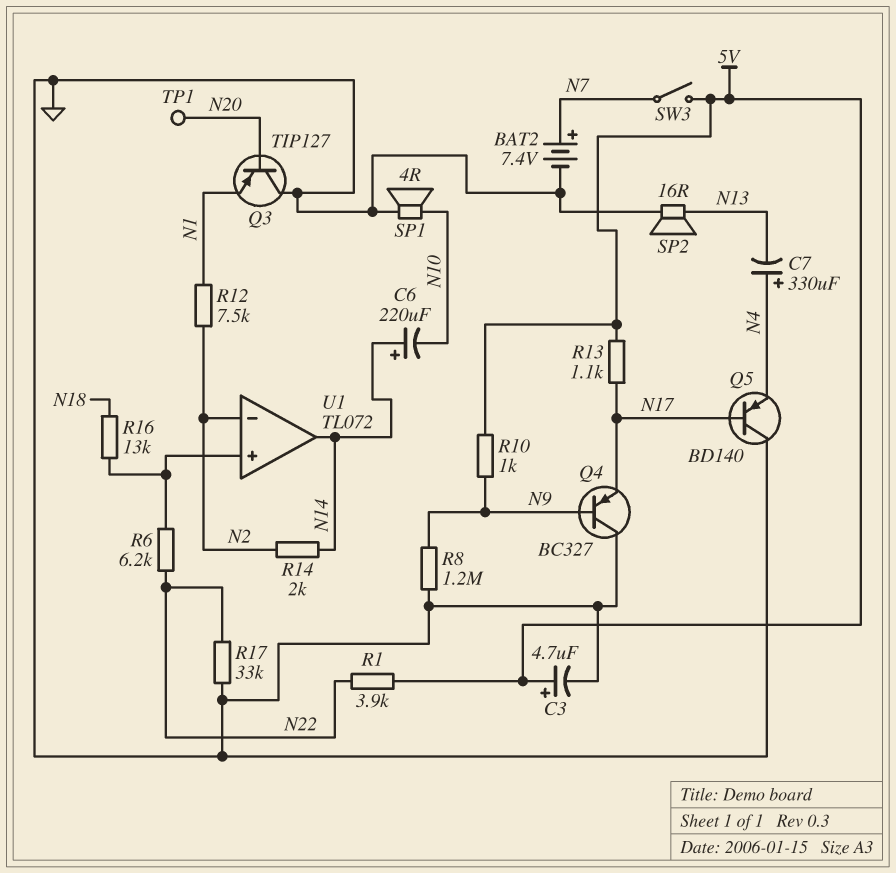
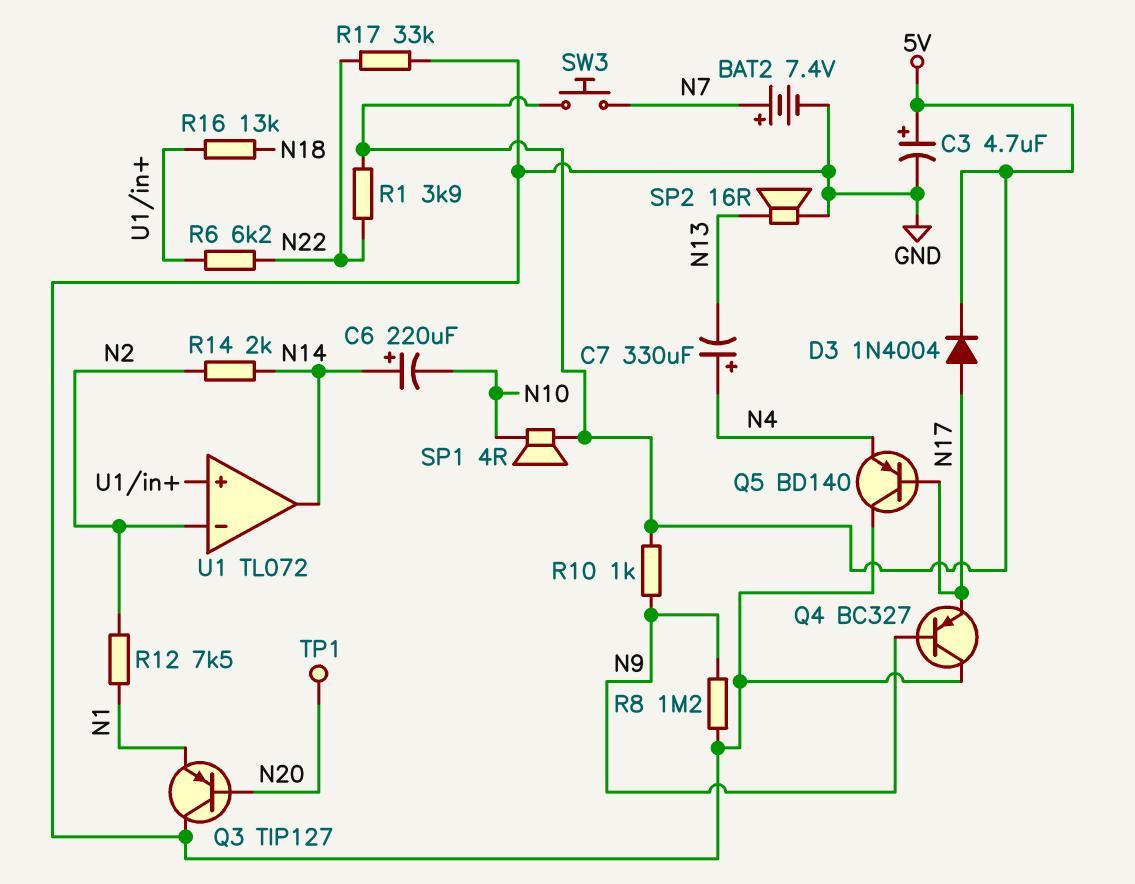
D3: none -> diode 1N4004 (A N17, K 5V)
R13: 1.1k (5V, N17) -> none
SP1: speaker 4R (GND, N10) -> speaker 4R (5V, N10)
SW3: switch (5V, N7) -> button (5V, N7)

